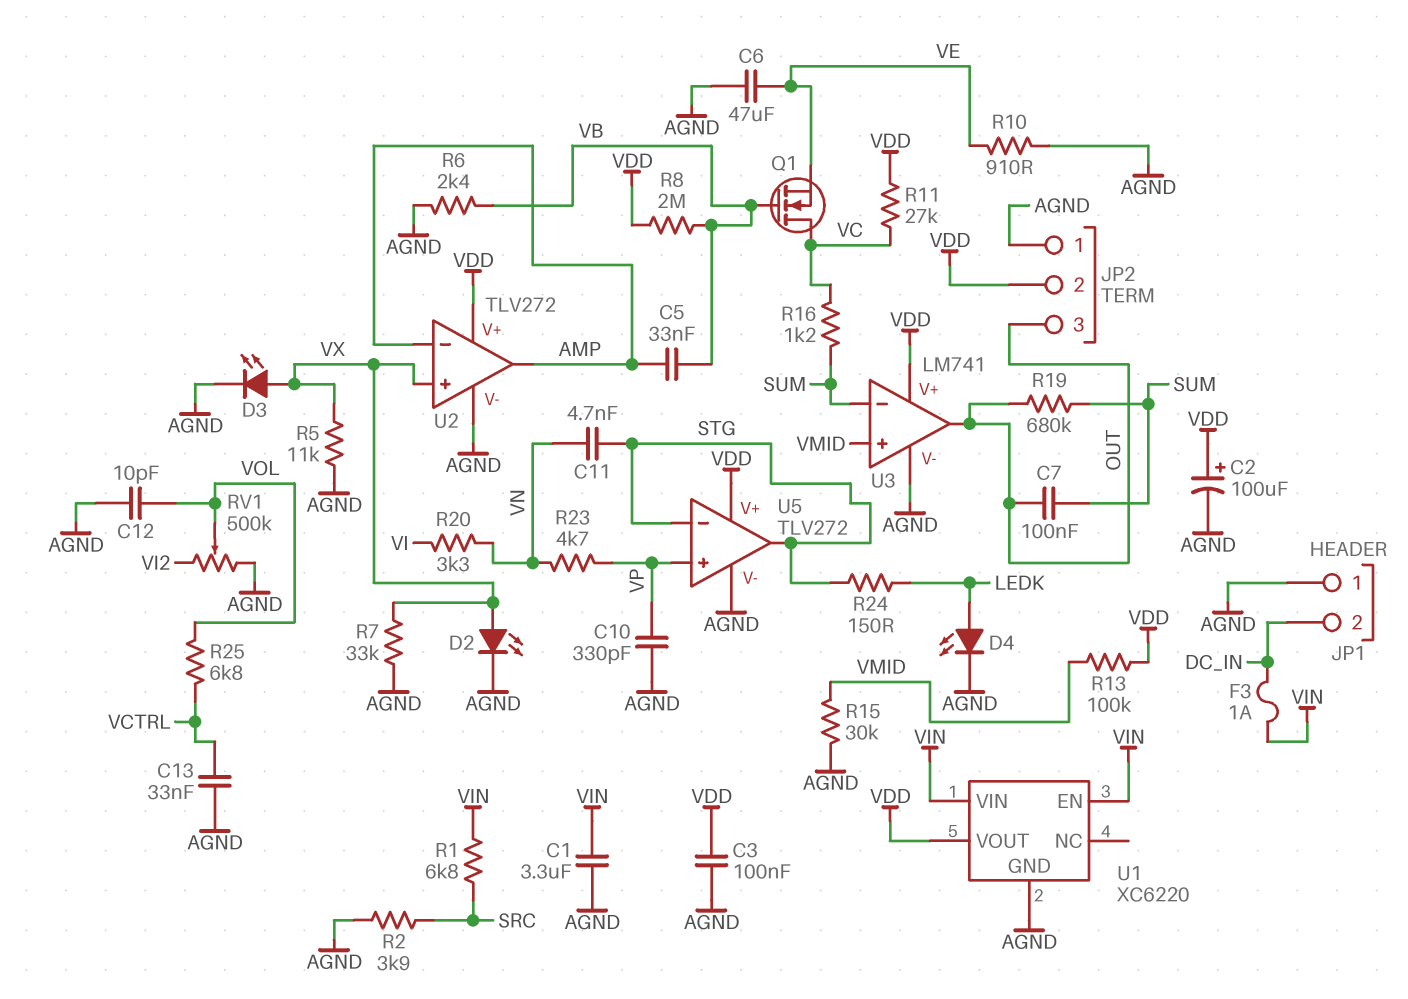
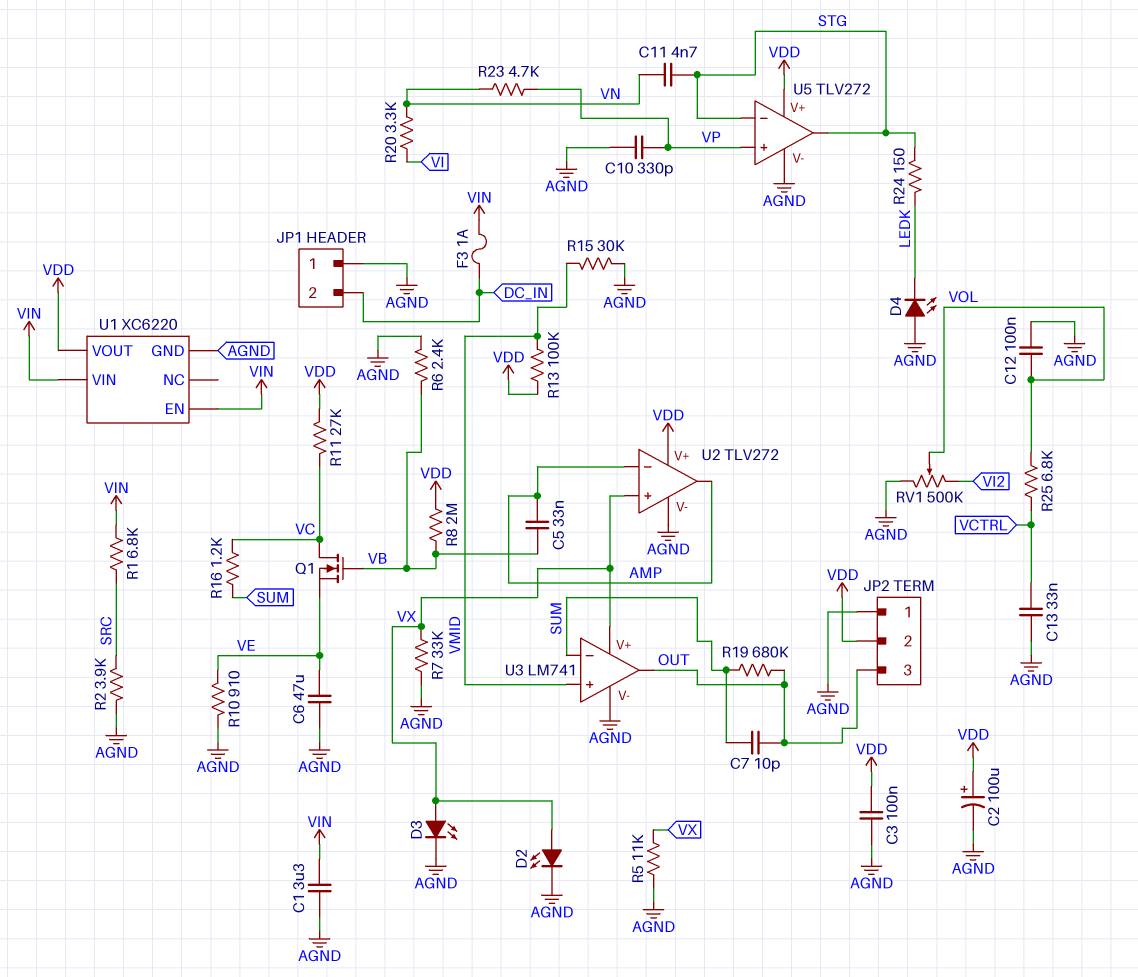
C7: 100nF (OUT, SUM) -> 10pF (OUT, SUM)
C12: 10pF (AGND, VOL) -> 100nF (AGND, VOL)
D4: LED (A LEDK, K AGND) -> LED (A AGND, K LEDK)
U3 pin V+: VDD -> VX

